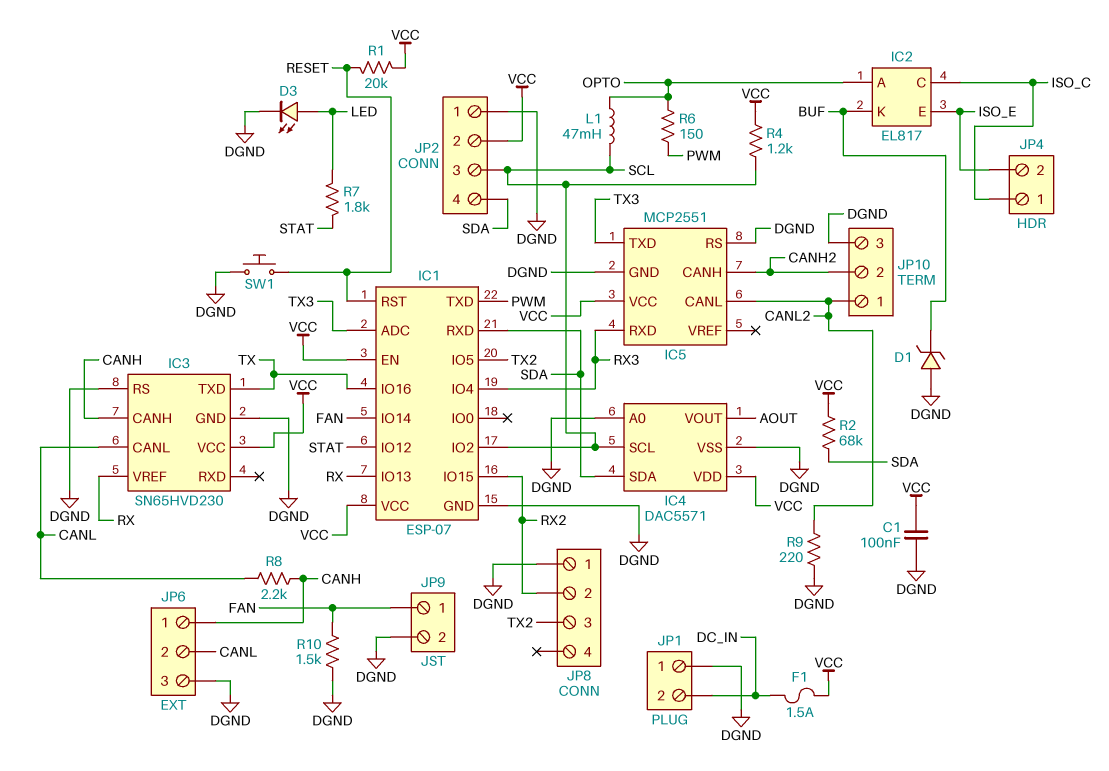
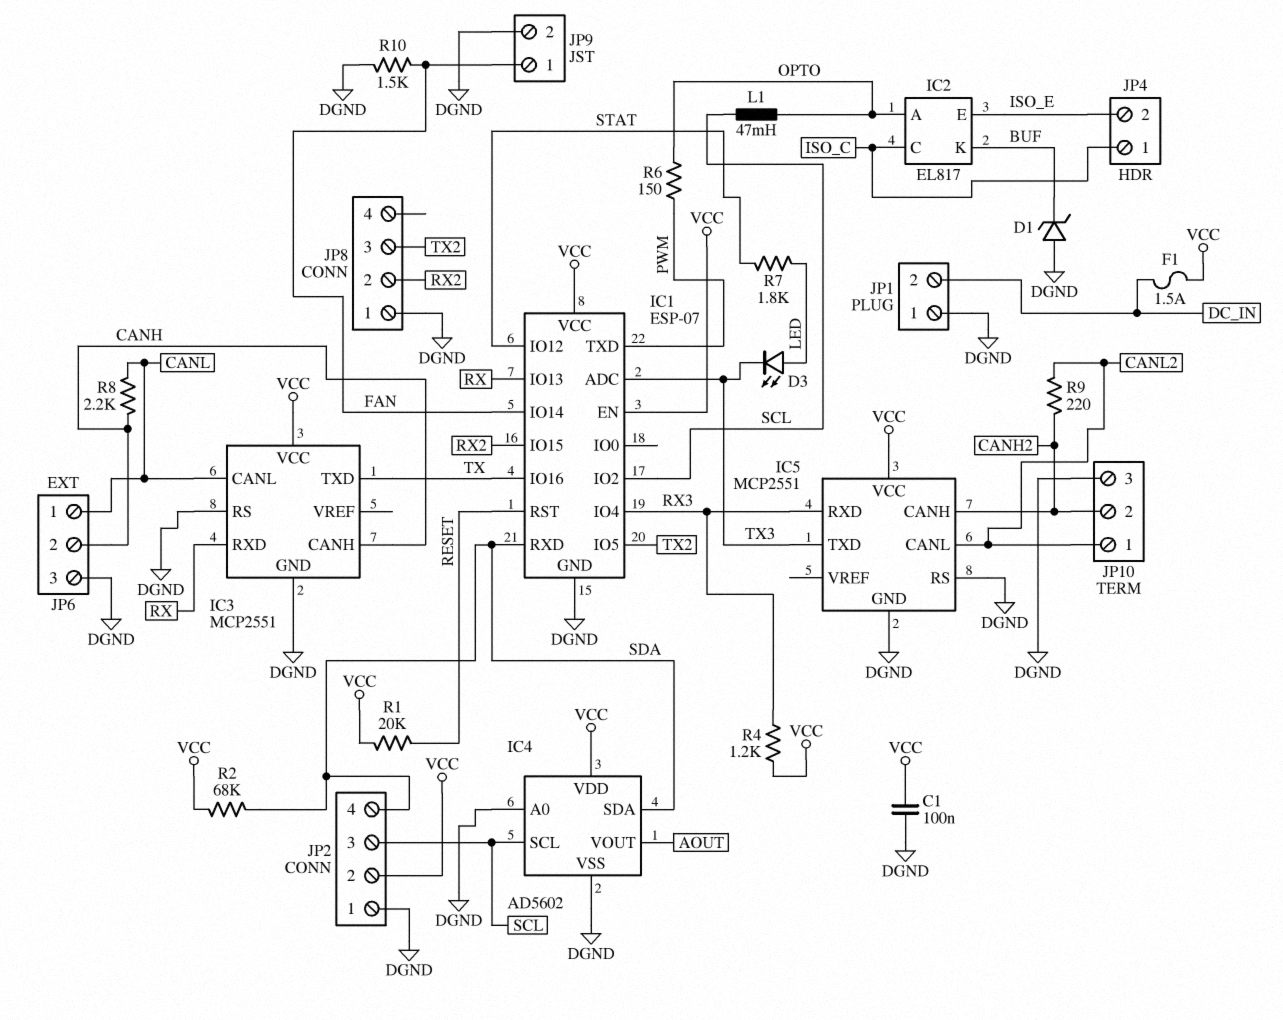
D3: LED (A LED, K DGND) -> LED (A LED, K TX3)
IC3: SN65HVD230 -> MCP2551
IC3 pin RXD: none -> RX
IC3 pin VREF: RX -> none
IC4: DAC5571 -> AD5602
JP6 pin 1: CANH -> CANL
JP6 pin 2: CANL -> CANH
R4: 1.2k (SCL, VCC) -> 1.2k (RX3, VCC)
R9: 220 (CANL2, DGND) -> 220 (CANH2, CANL2)
SW1: button (DGND, RESET) -> none

